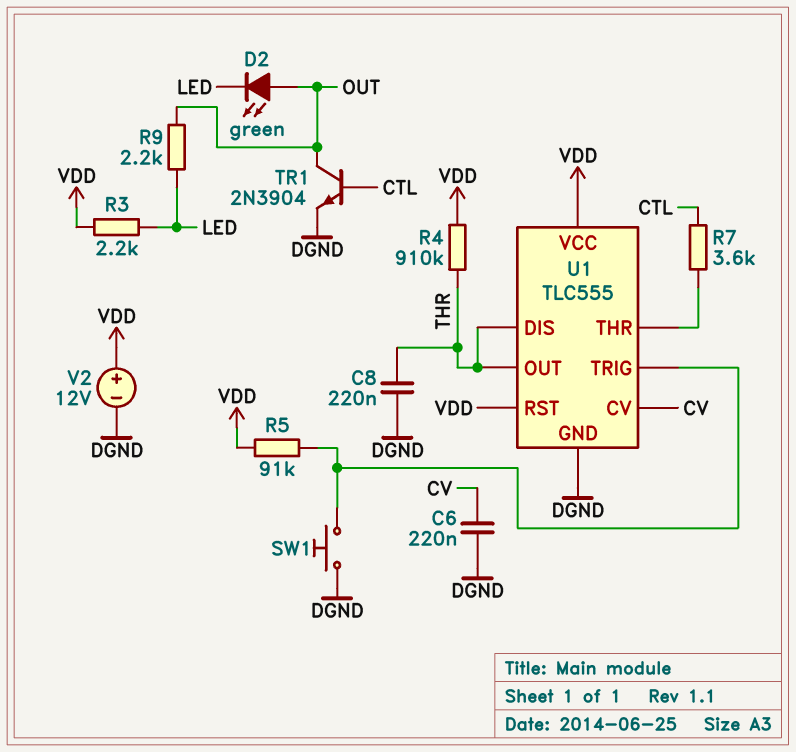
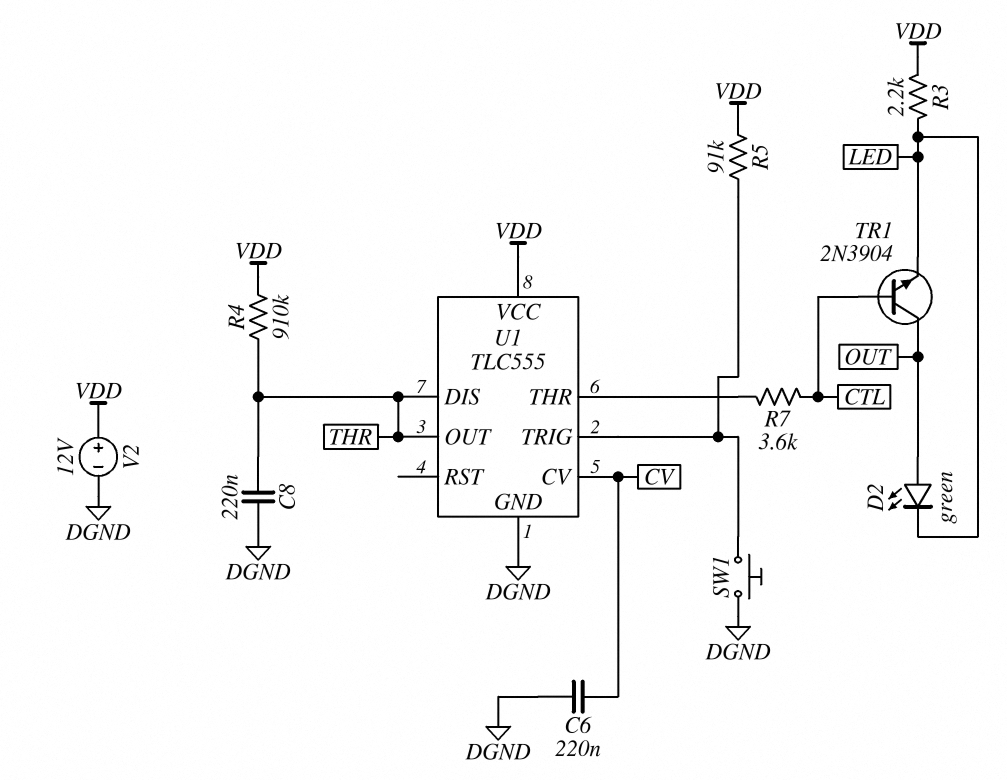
R9: 2.2k (LED, OUT) -> none
TR1: NPN 2N3904 (B CTL, C OUT, E DGND) -> NPN 2N3904 (B CTL, C OUT, E LED)
U1 pin RST: VDD -> none

